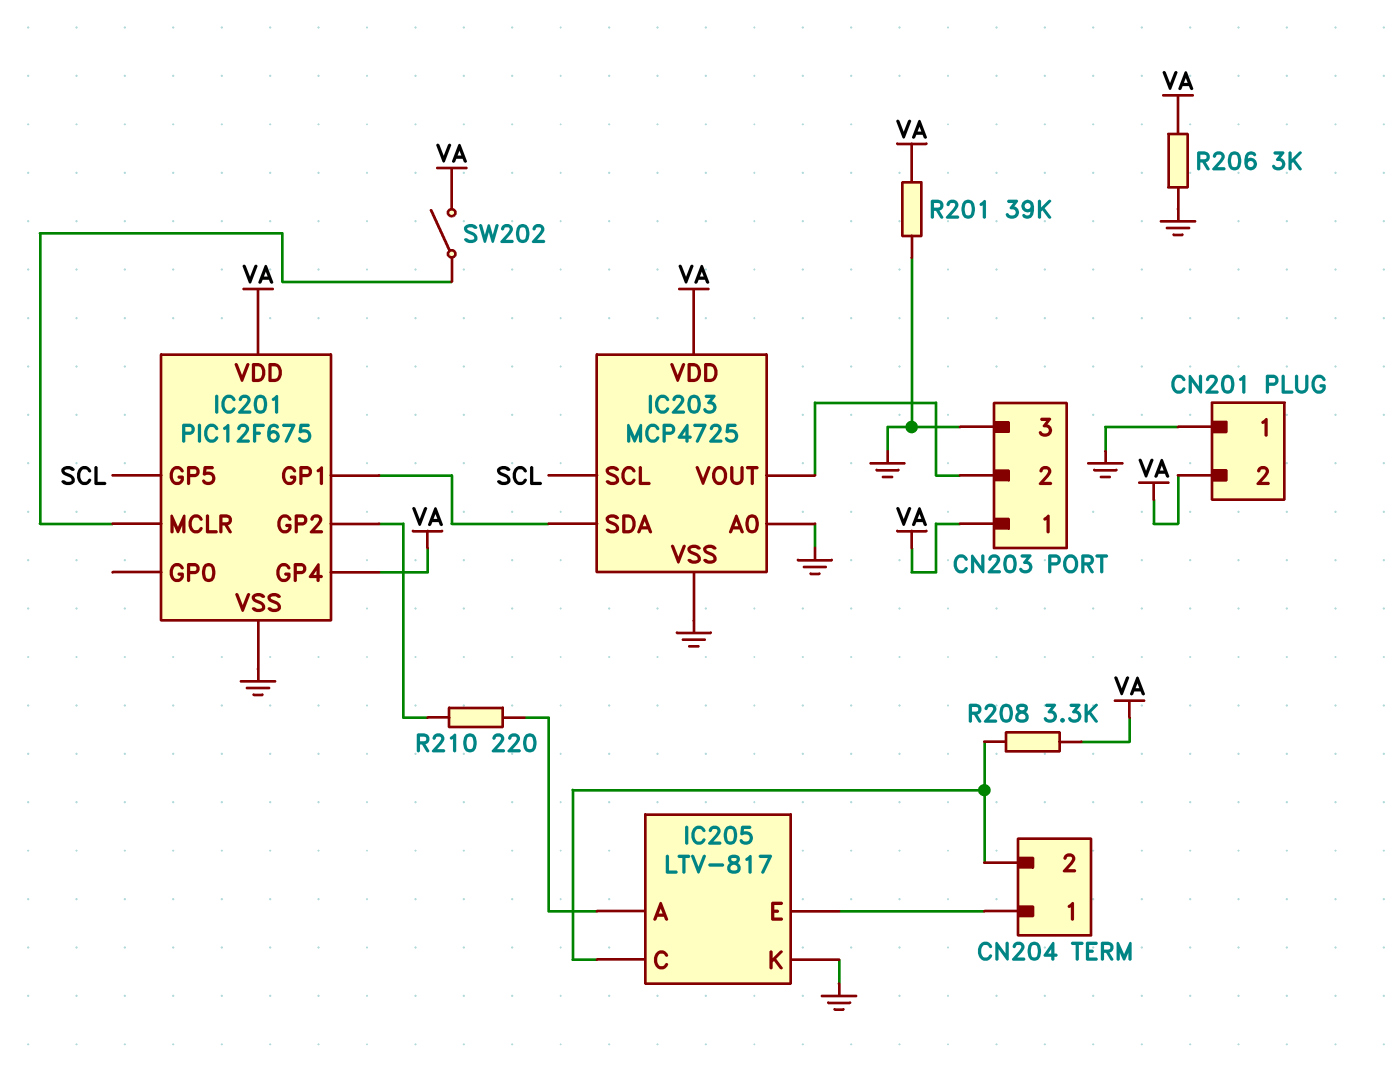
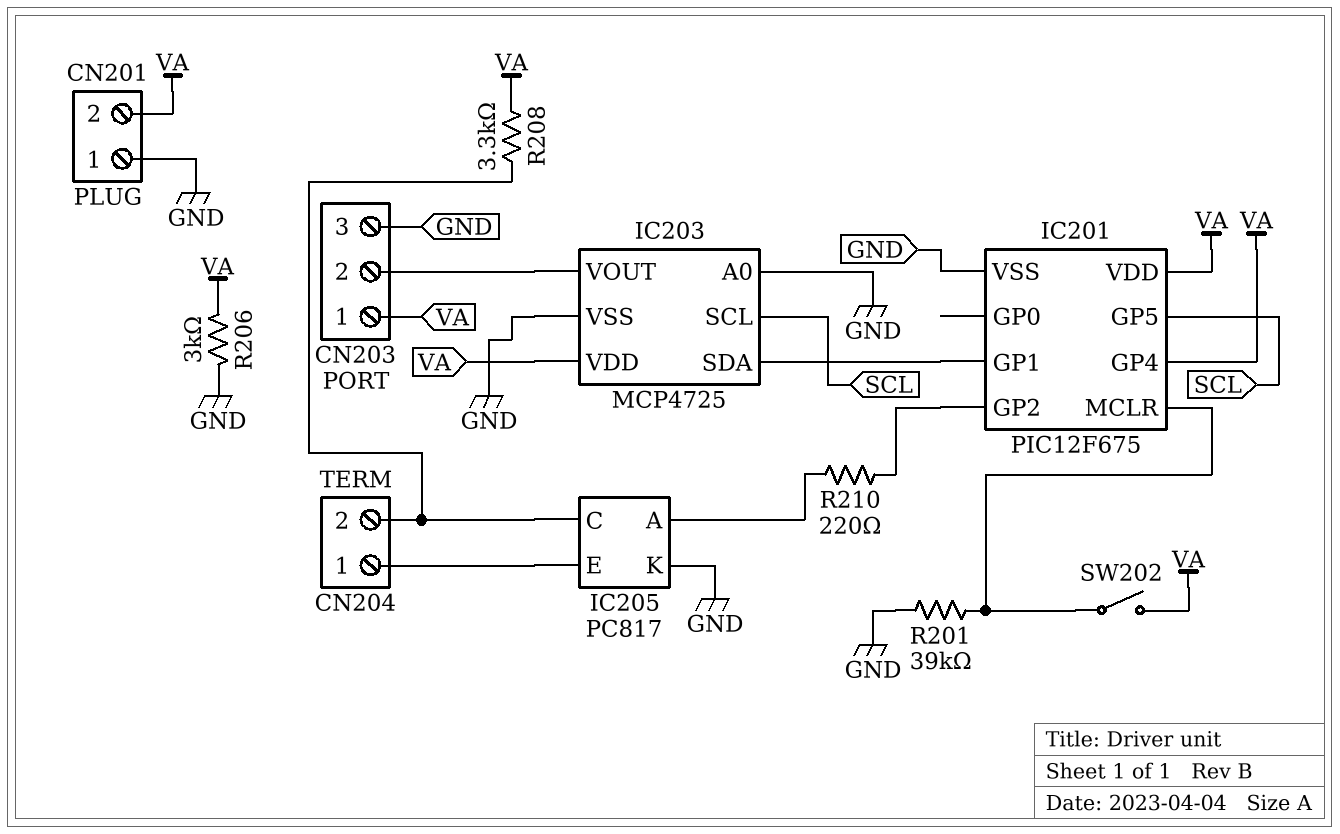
IC205: LTV-817 -> PC817
R201: 39k (GND, VA) -> 39k (GND, IC201/MCLR)

